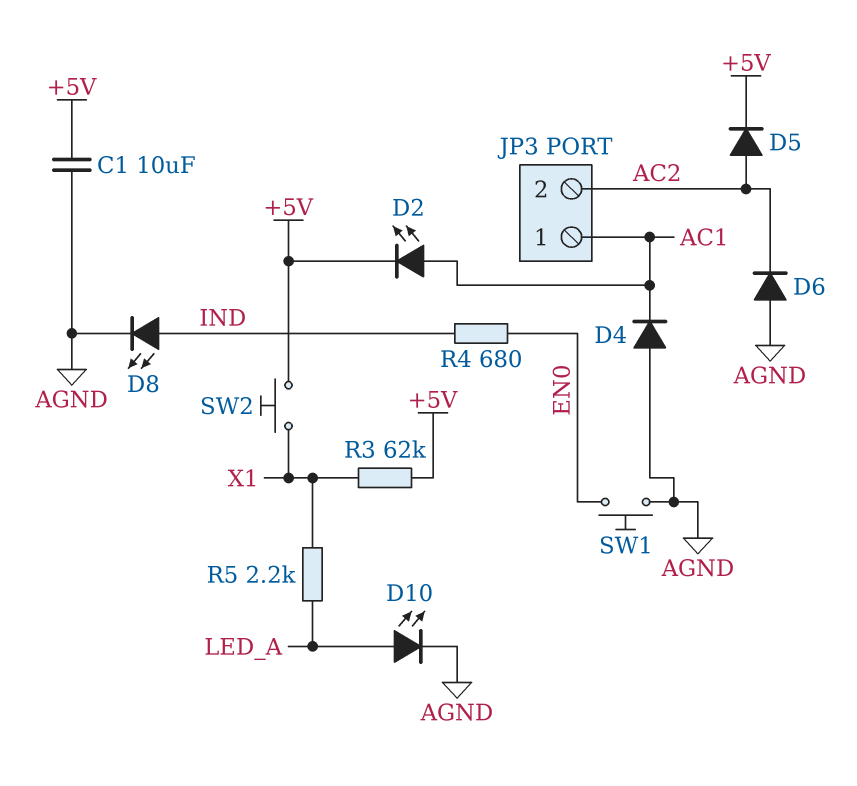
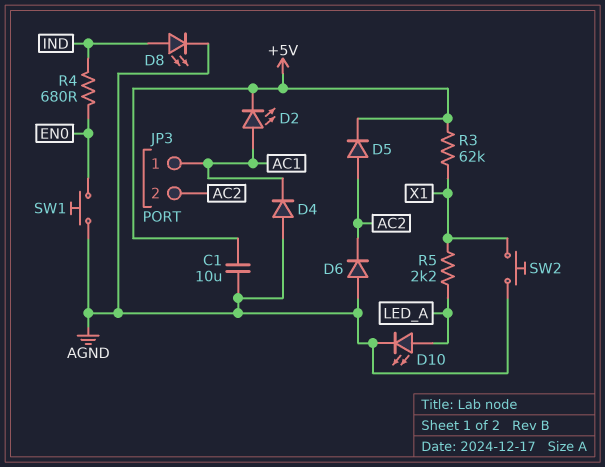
SW2: button (+5V, X1) -> button (AGND, X1)

